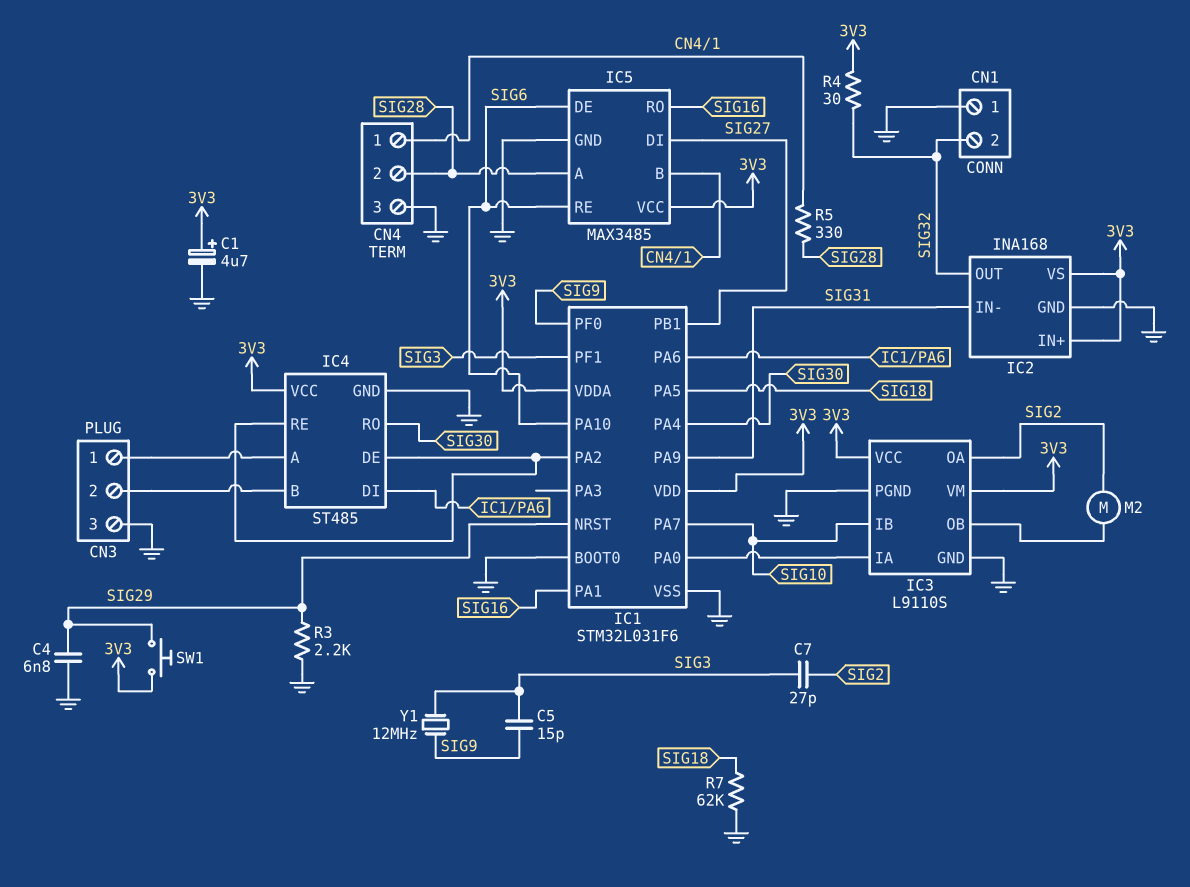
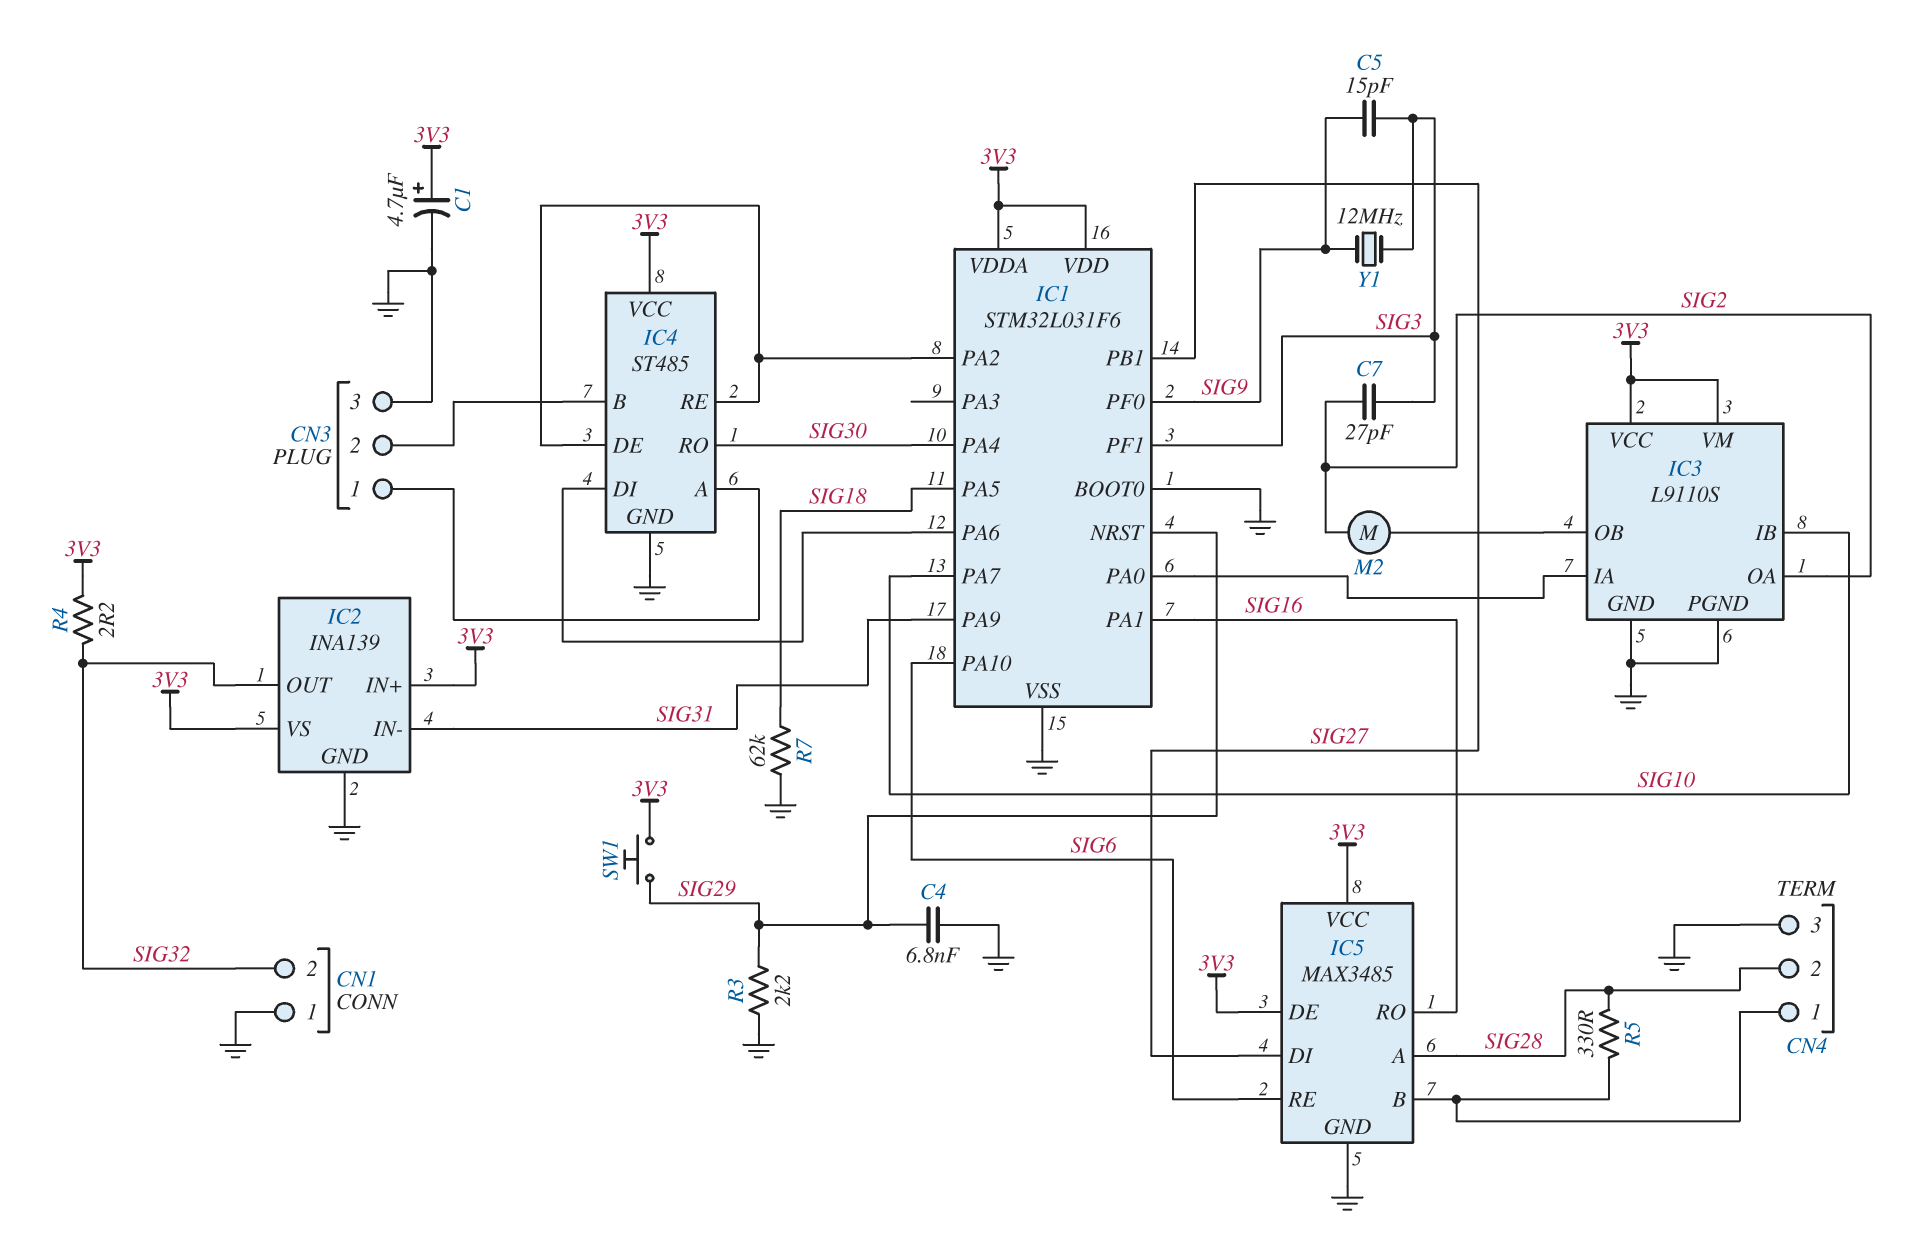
IC2: INA168 -> INA139
IC5 pin DE: SIG6 -> 3V3
R4: 30 (3V3, SIG32) -> 2.2 (3V3, SIG32)

